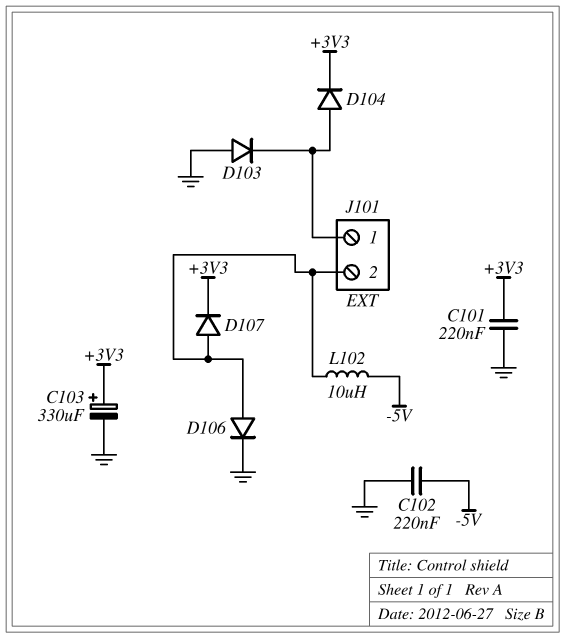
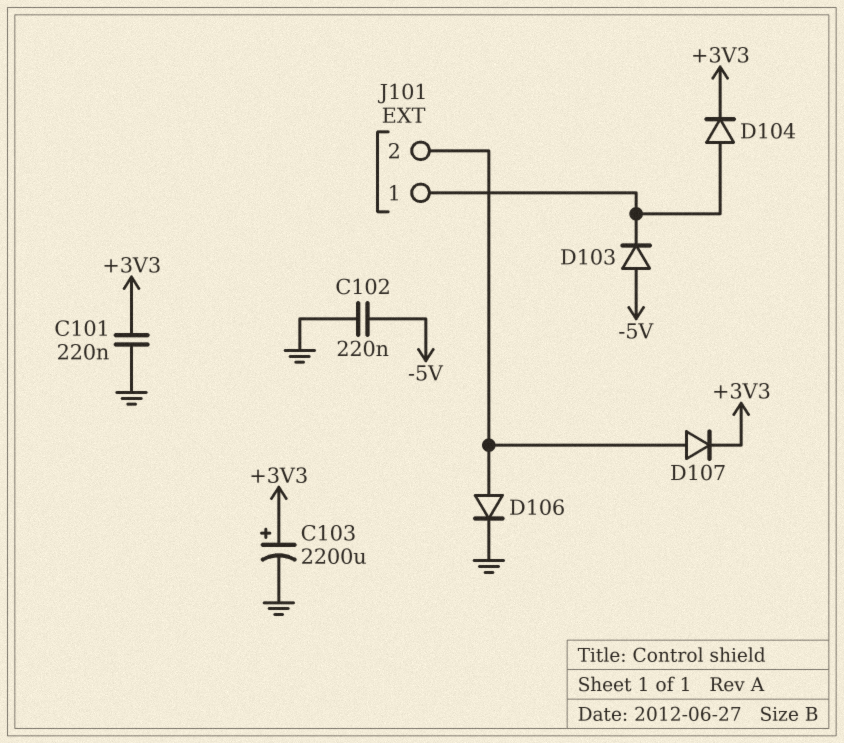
C103: 330uF (plus +3V3, minus GND) -> 2200uF (plus +3V3, minus GND)
D103: diode (A GND, K J101/1) -> diode (A -5V, K J101/1)
L102: 10uH (-5V, J101/2) -> none

